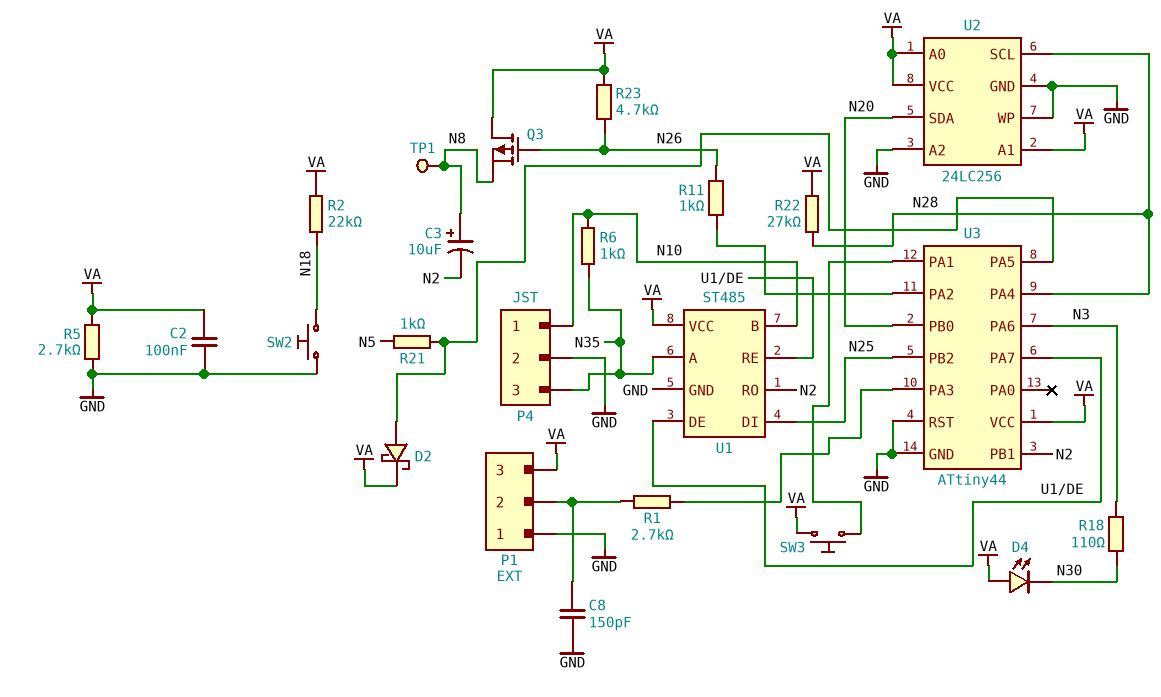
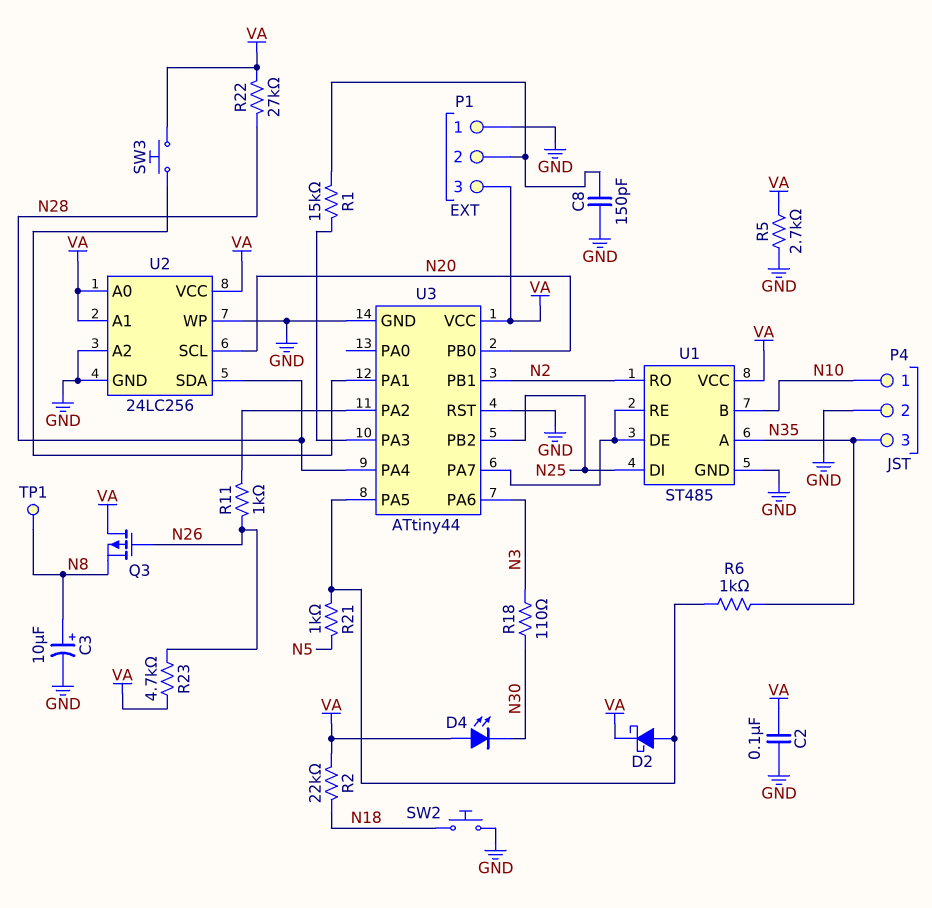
C3: 10uF (plus N8, minus N2) -> 10uF (plus N8, minus GND)
R1: 2.7k (P1/2, U3/PA3) -> 15k (P1/2, U3/PA3)
R6: 1k (N10, N35) -> 1k (N35, U3/PA5)
U2 pin SCL: N28 -> N20
U2 pin SDA: N20 -> N28

